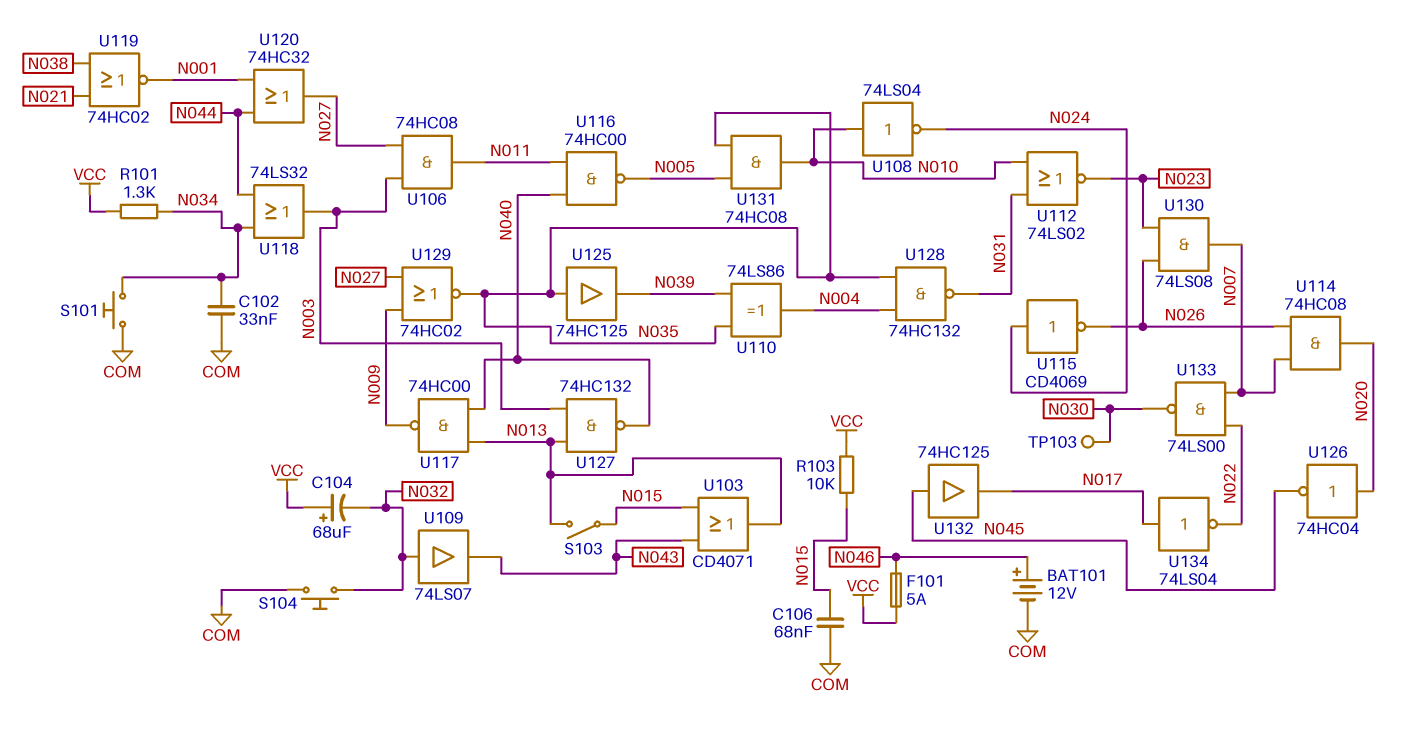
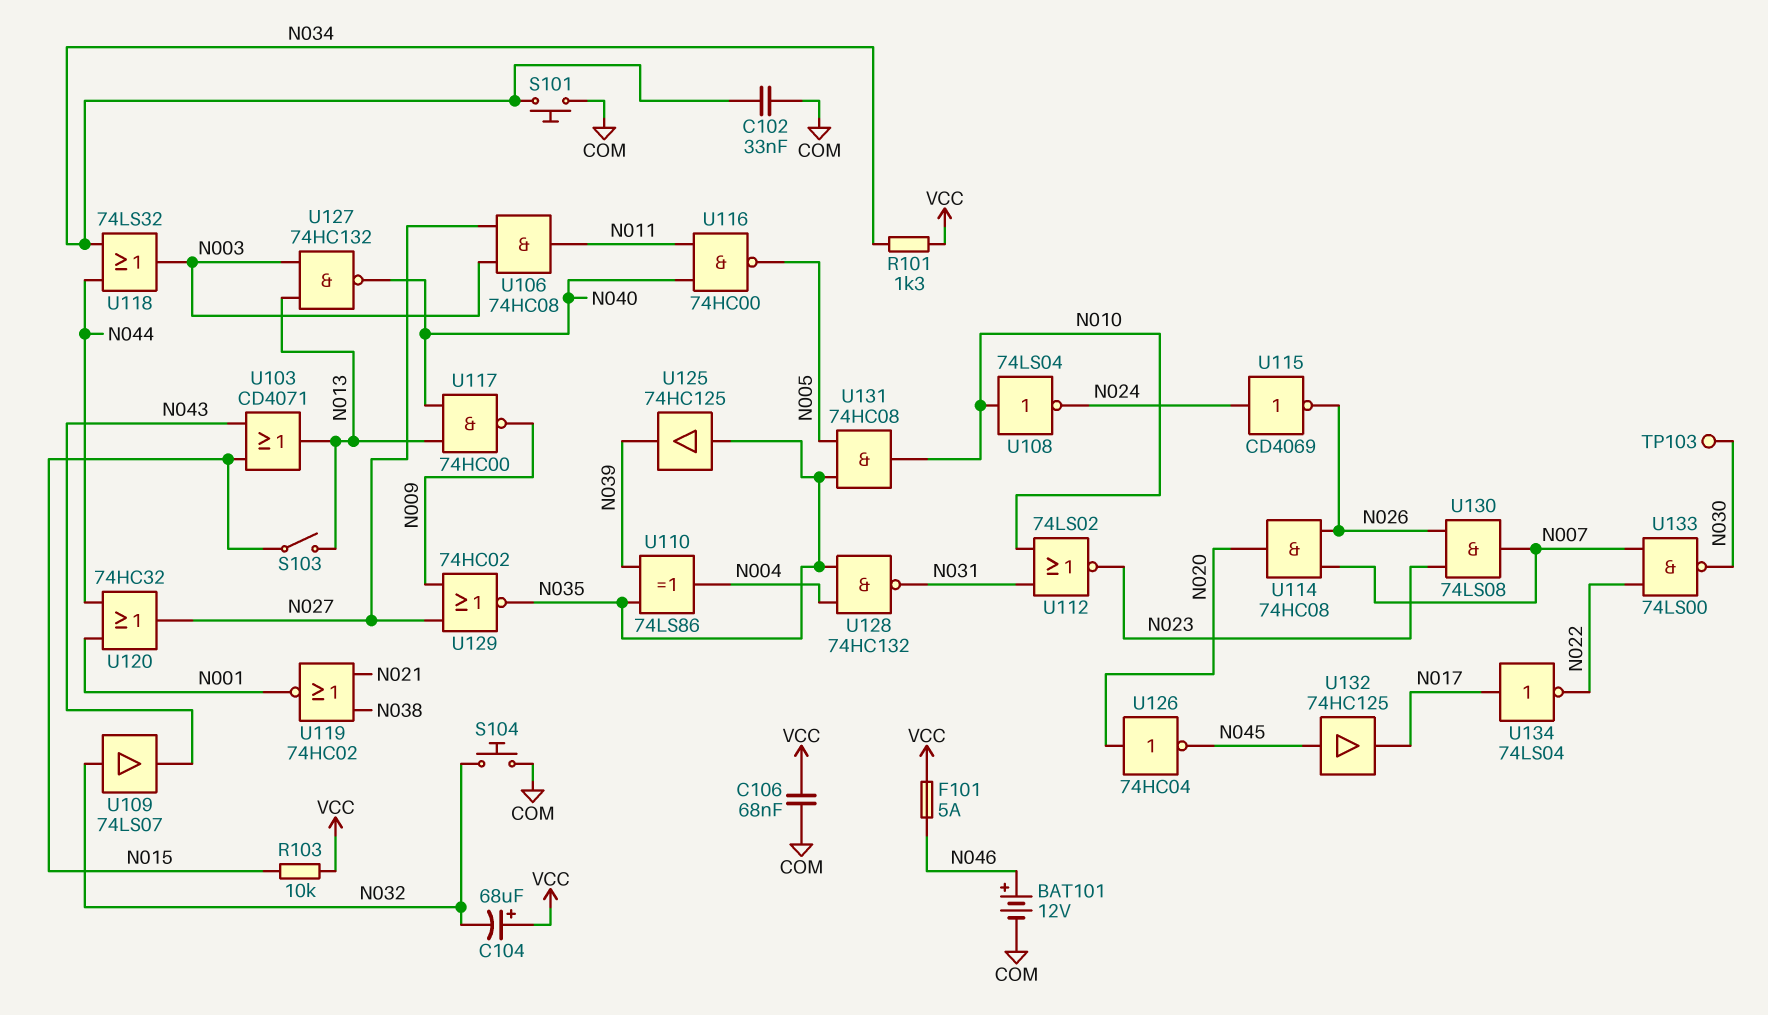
C106: 68nF (COM, N015) -> 68nF (COM, VCC)

